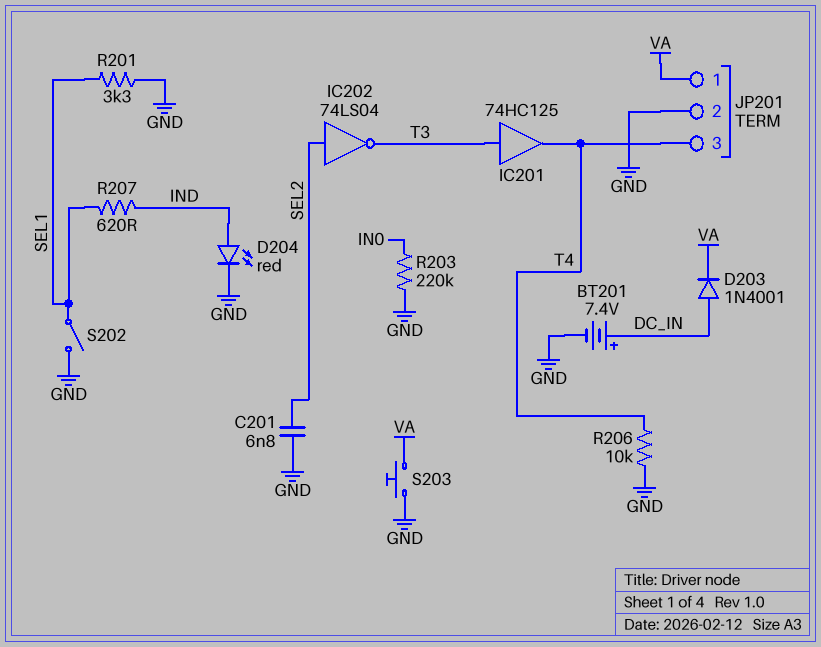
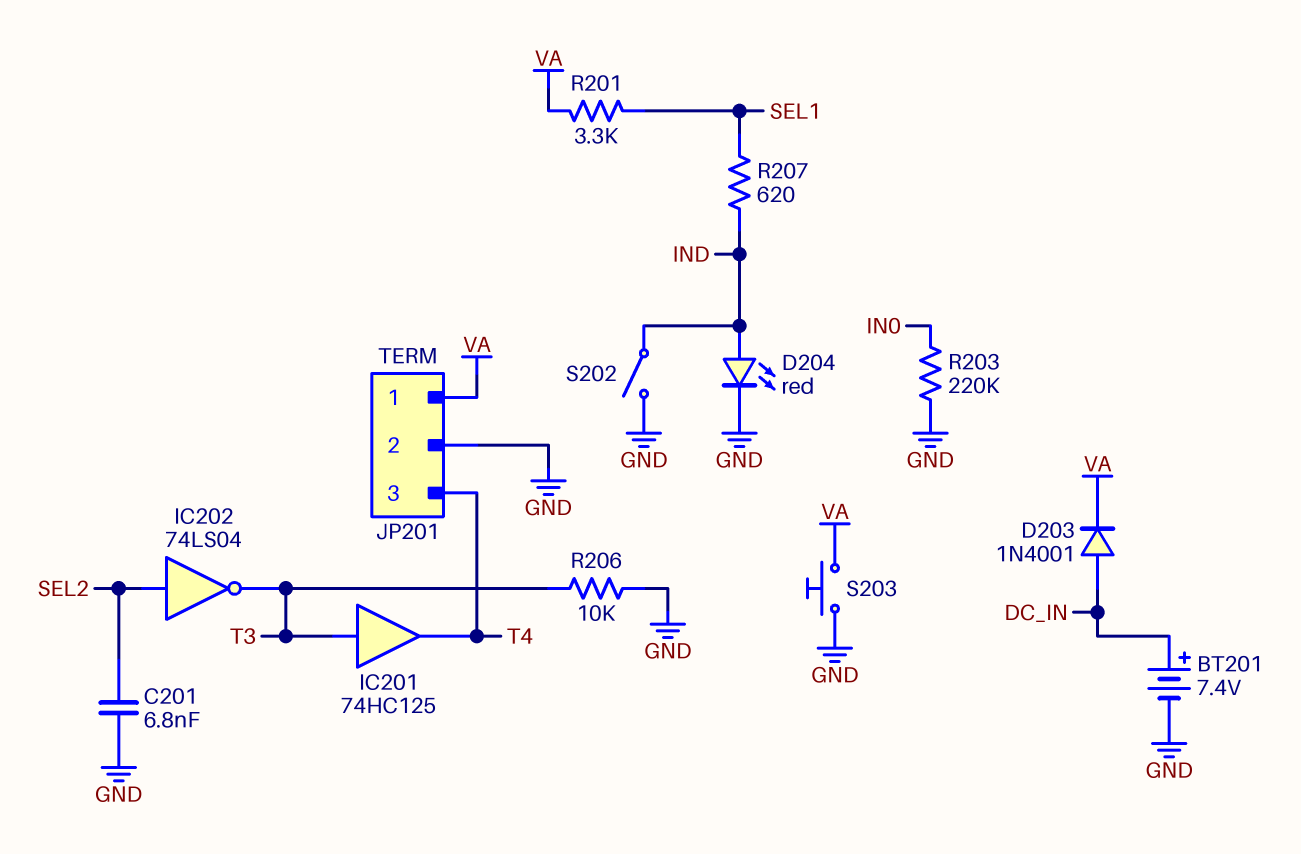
R201: 3.3k (GND, SEL1) -> 3.3k (SEL1, VA)
R206: 10k (GND, T4) -> 10k (GND, T3)
S202: switch (GND, SEL1) -> switch (GND, IND)

